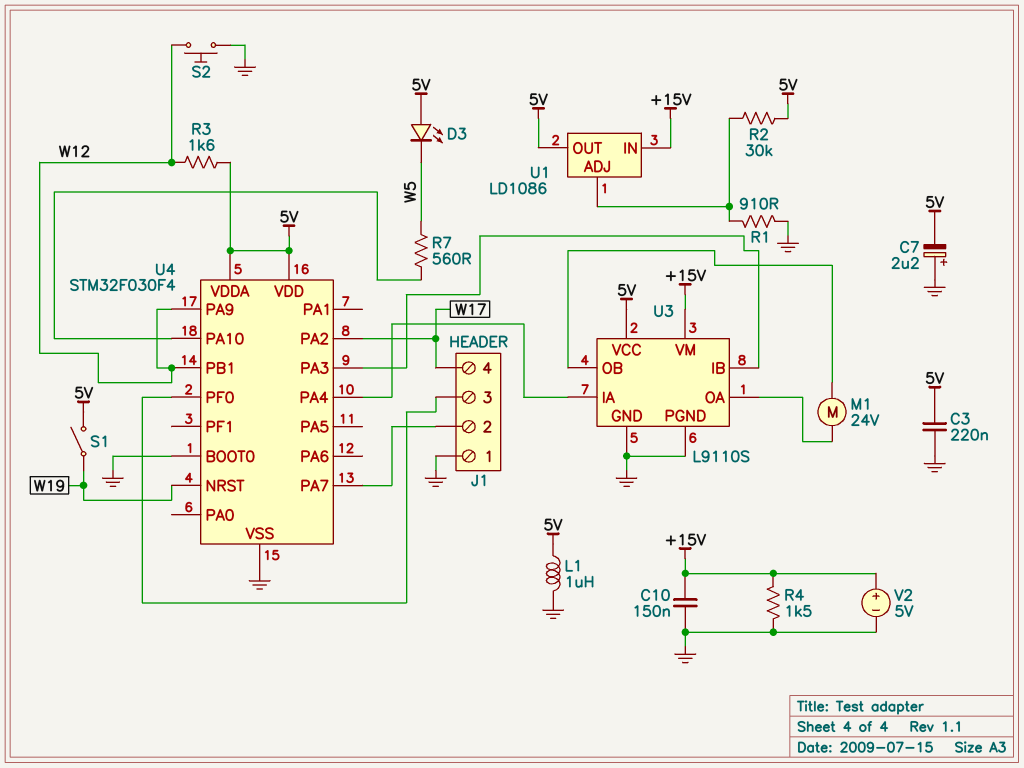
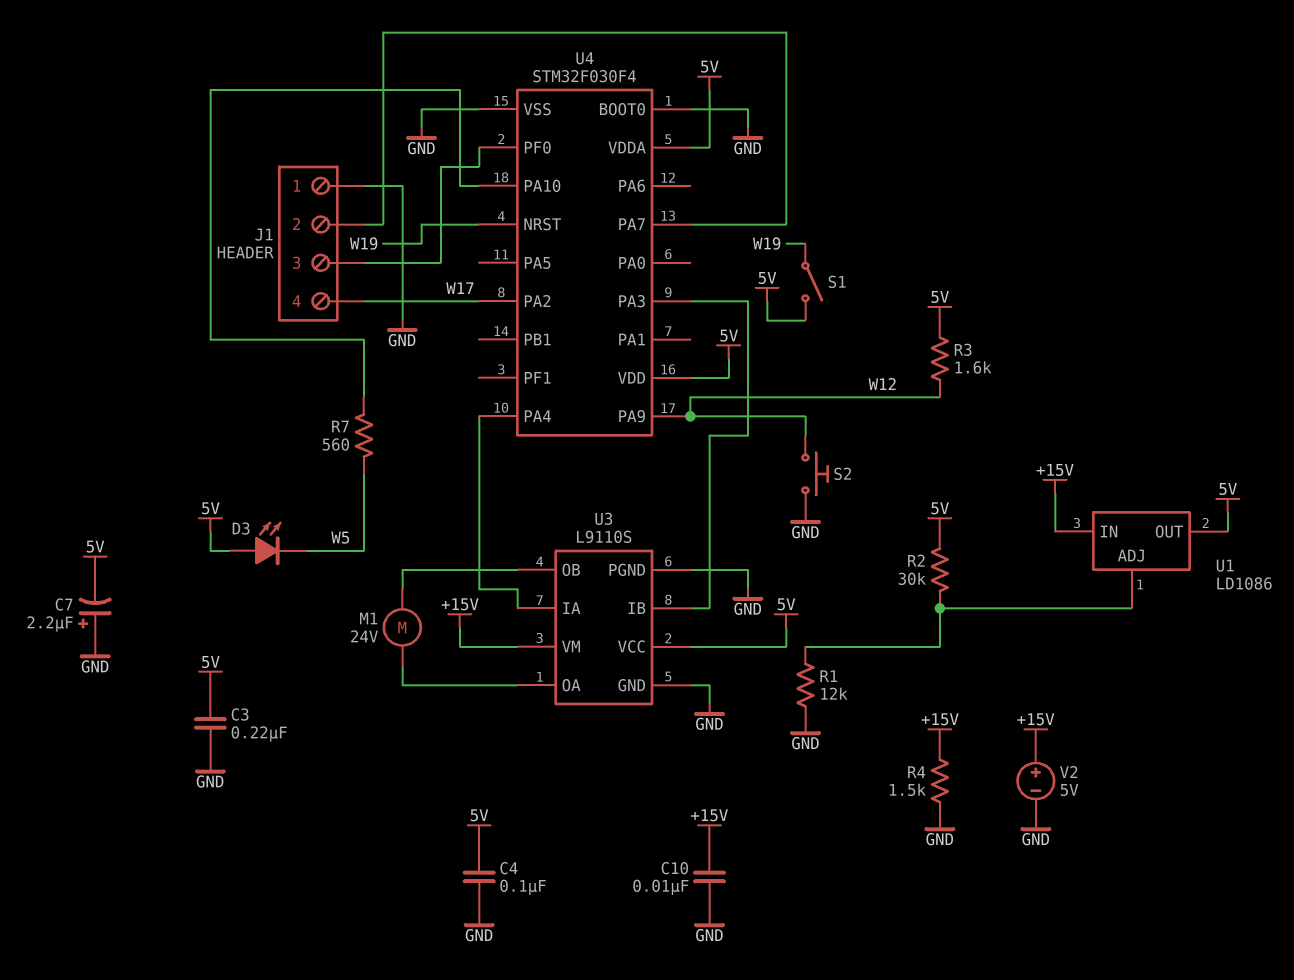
C4: none -> 100nF (5V, GND)
C10: 150nF (+15V, GND) -> 10nF (+15V, GND)
L1: 1uH (5V, GND) -> none
R1: 910 (GND, U1/ADJ) -> 12k (GND, U1/ADJ)
U4 pin PB1: W12 -> none

